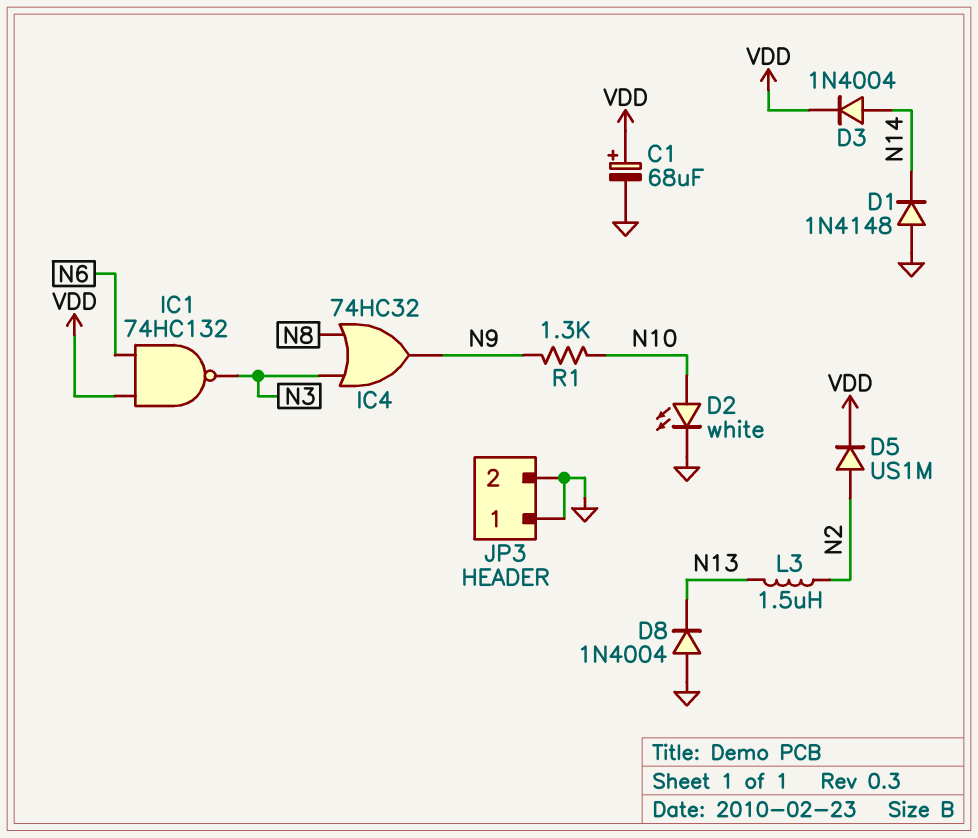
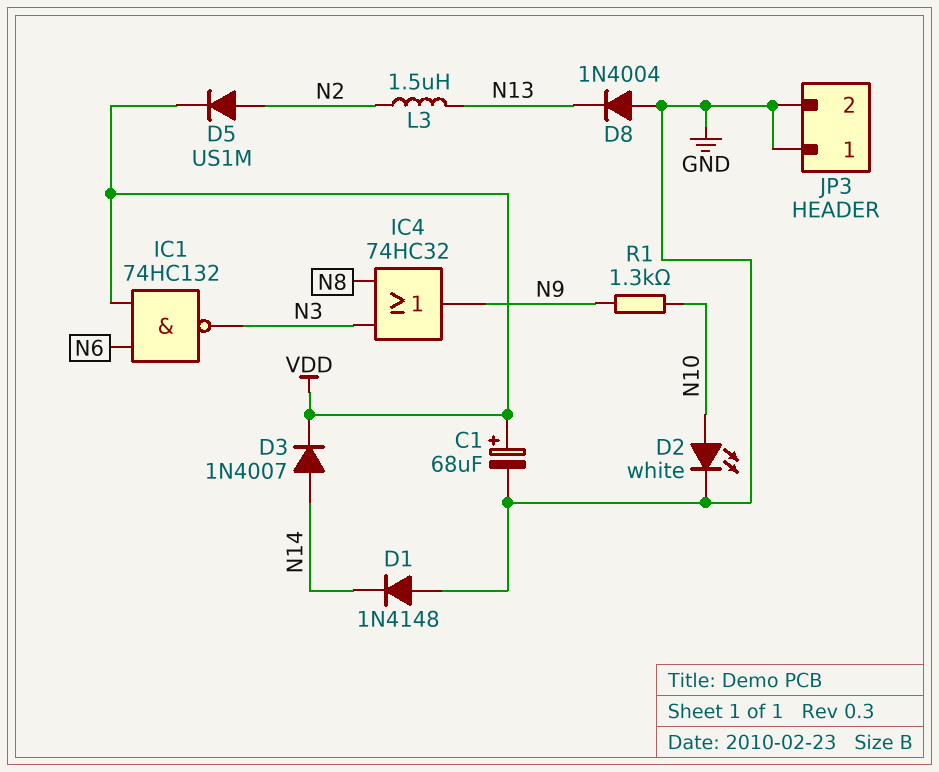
D3: diode 1N4004 (A N14, K VDD) -> diode 1N4007 (A N14, K VDD)

